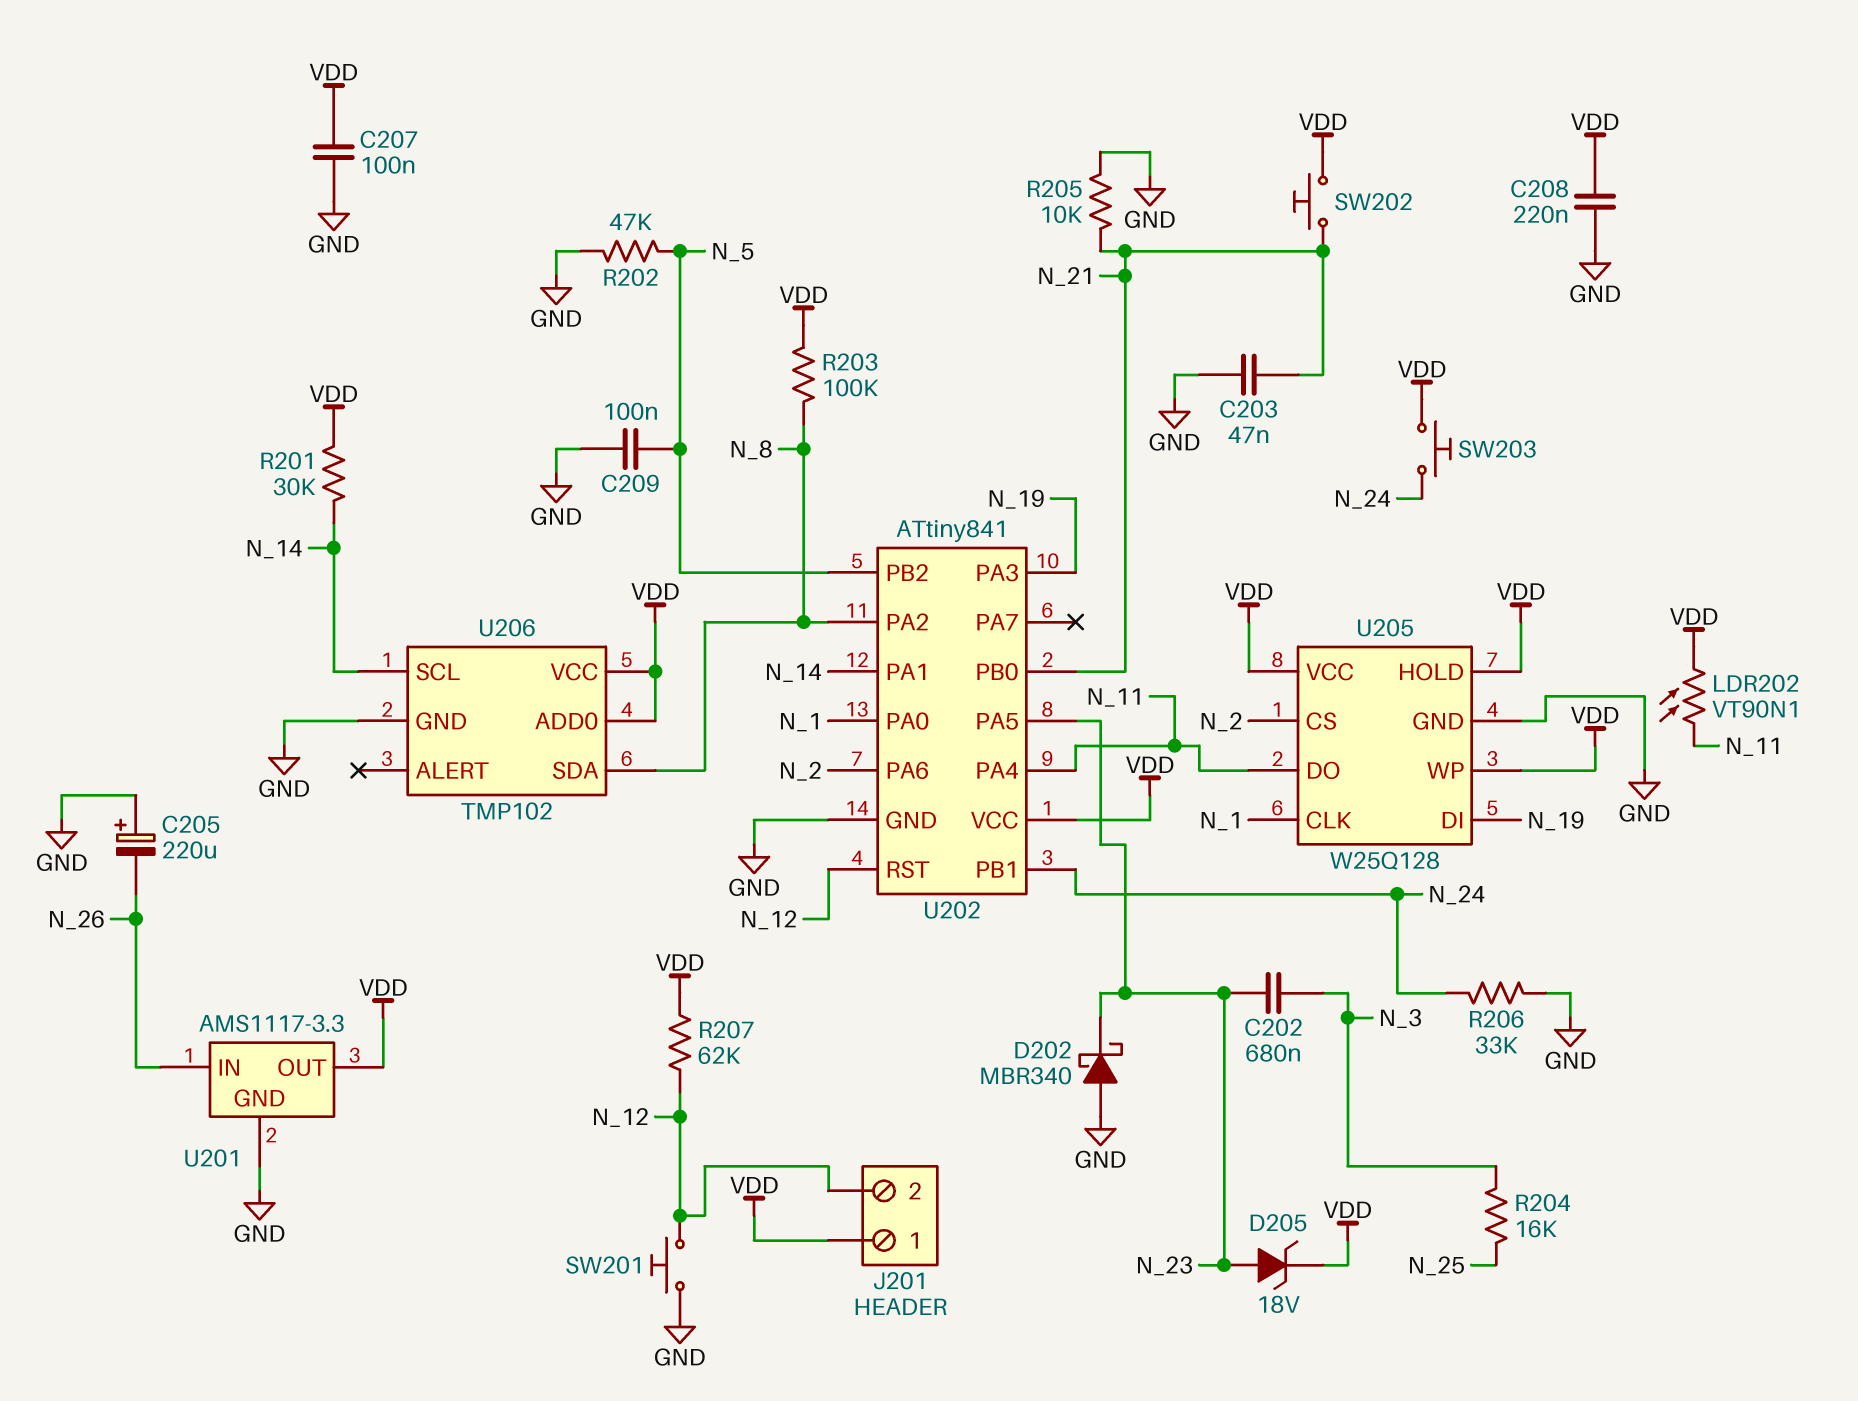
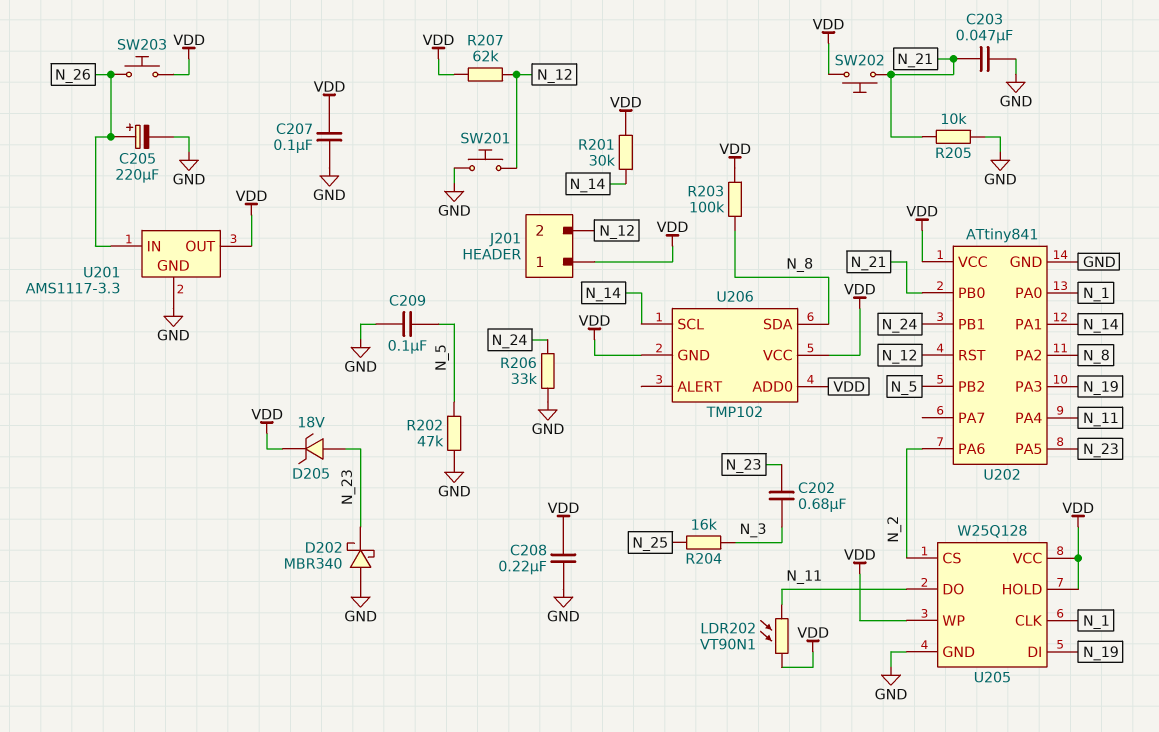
C205: 220uF (plus GND, minus N_26) -> 220uF (plus N_26, minus GND)
SW203: button (N_24, VDD) -> button (N_26, VDD)
U206 pin GND: GND -> VDD

